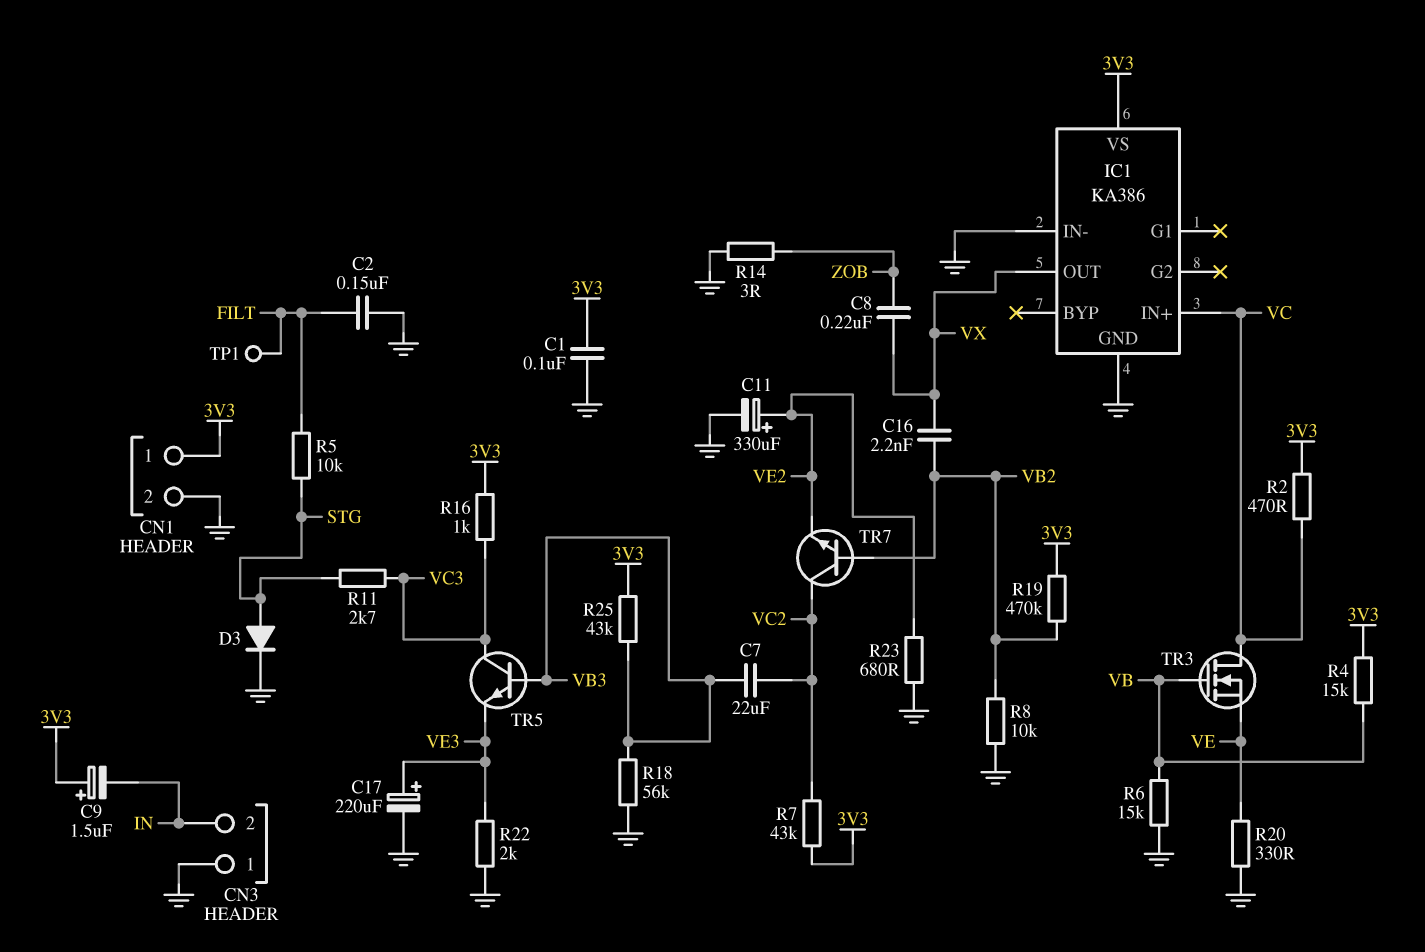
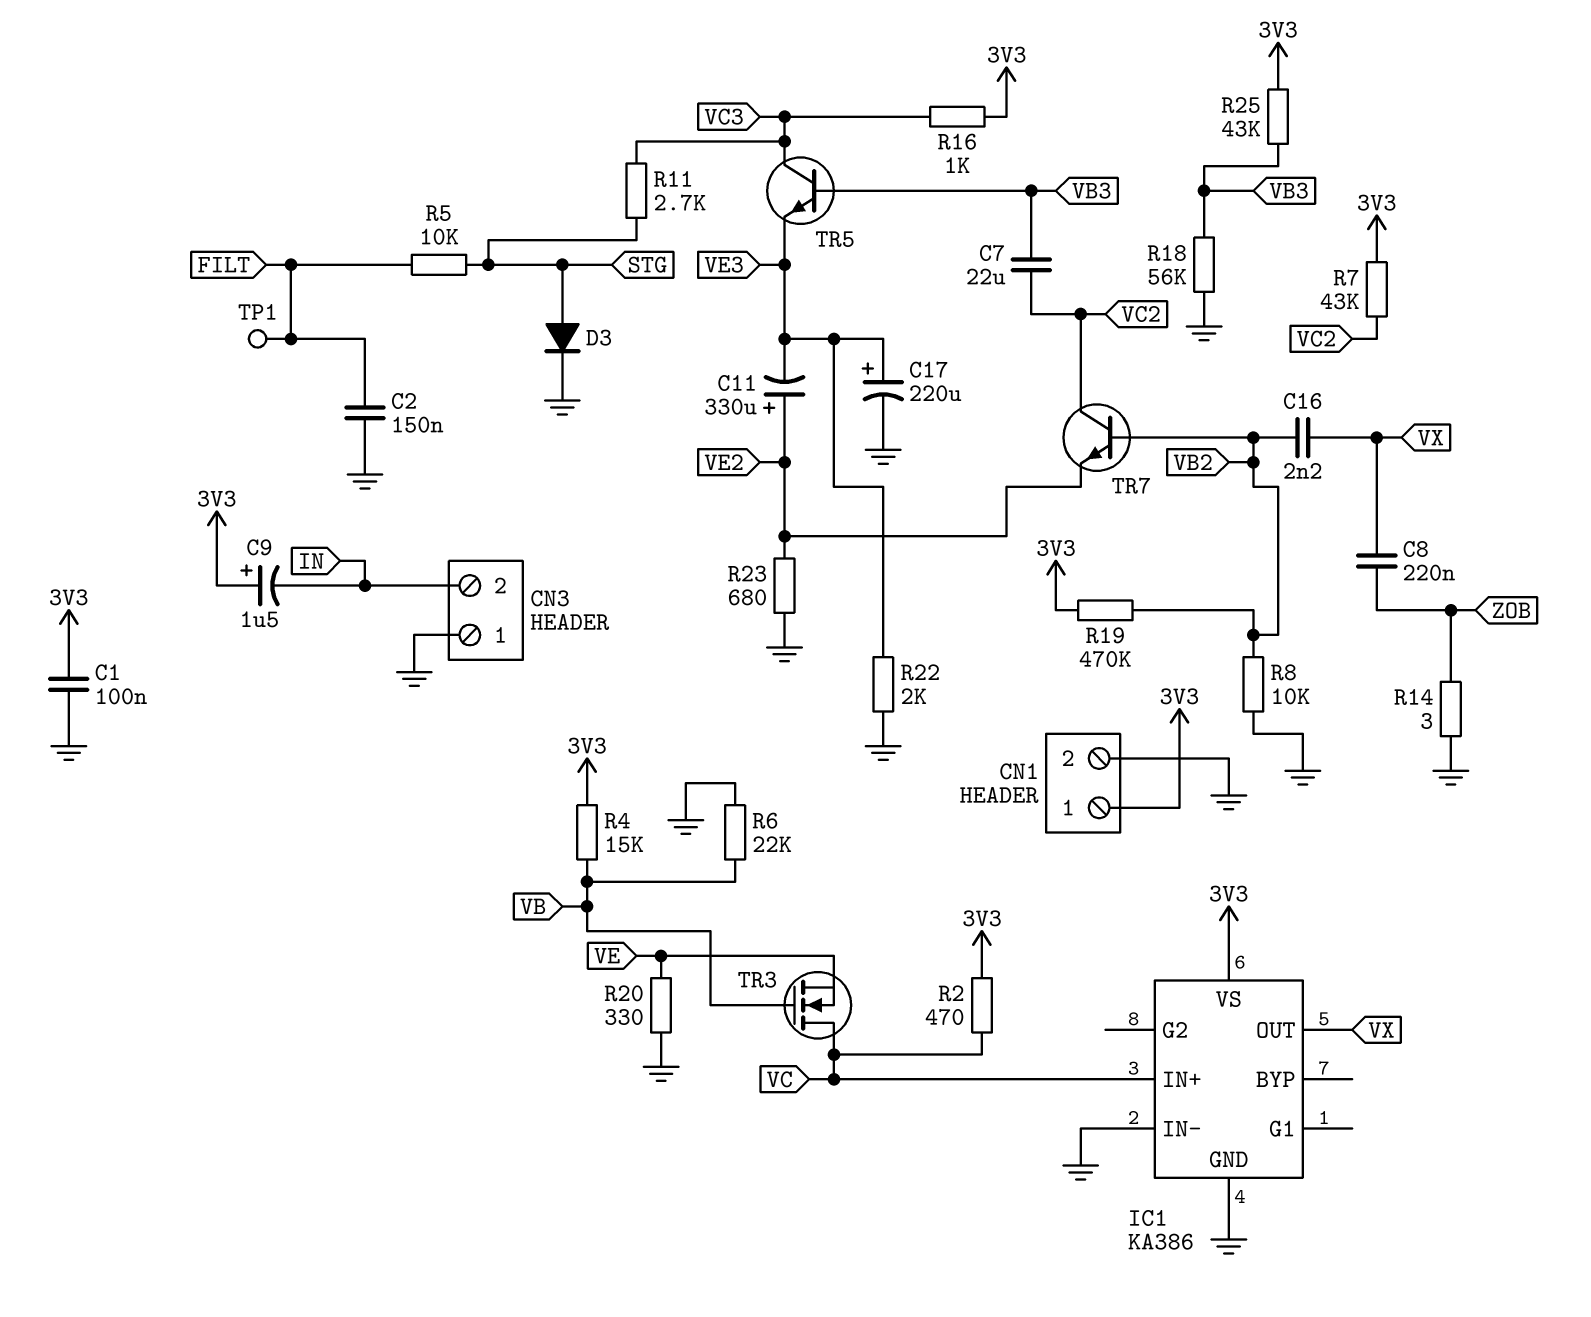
C11: 330uF (plus VE2, minus GND) -> 330uF (plus VE2, minus VE3)
R6: 15k (GND, VB) -> 22k (GND, VB)

